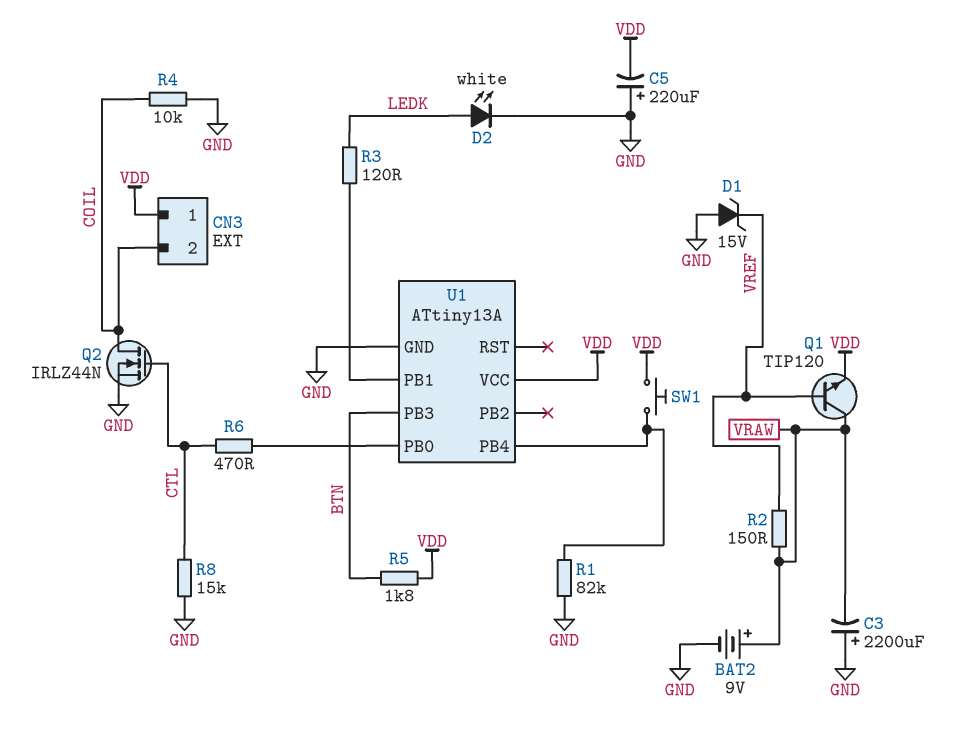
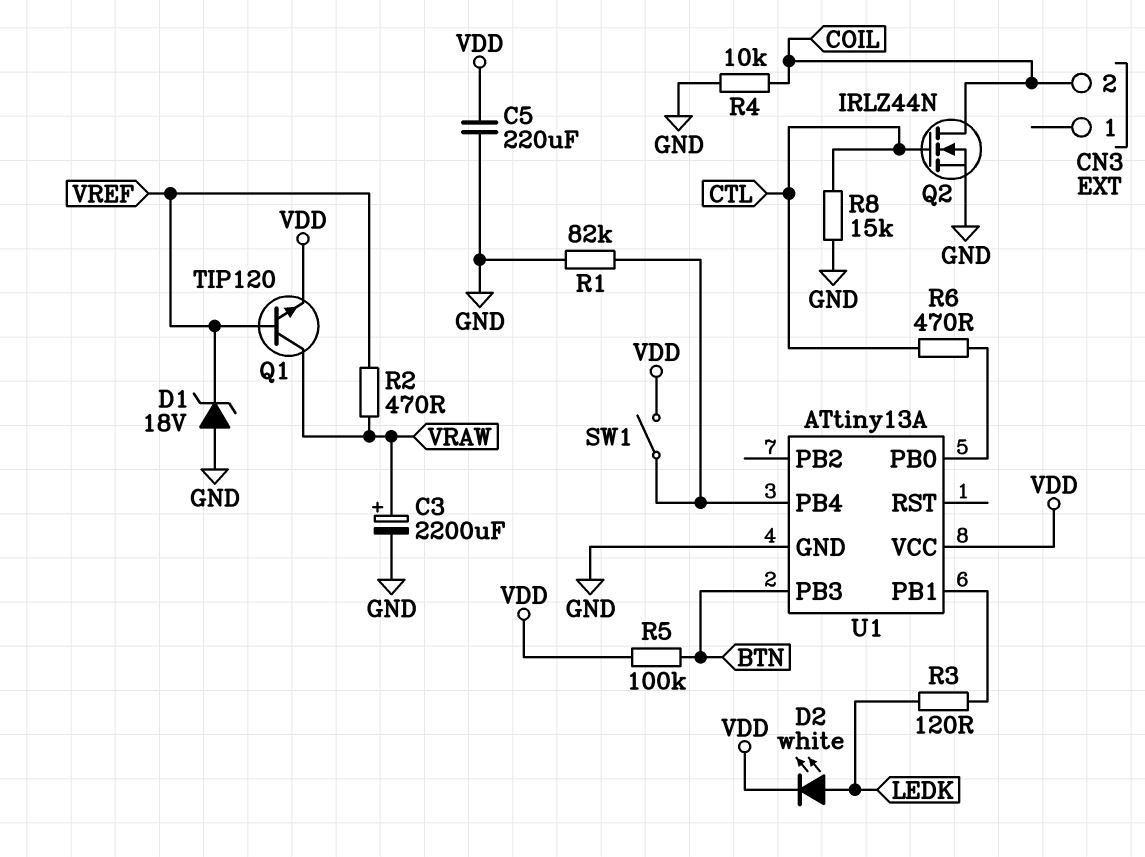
BAT2: 9V (plus VRAW, minus GND) -> none
C3: 2200uF (plus GND, minus VRAW) -> 2200uF (plus VRAW, minus GND)
C5: 220uF (plus GND, minus VDD) -> 220uF (GND, VDD)
CN3 pin 1: VDD -> none
D1: zener 15V (A GND, K VREF) -> zener 18V (A GND, K VREF)
D2: LED white (A LEDK, K GND) -> LED white (A LEDK, K VDD)
R2: 150 (VRAW, VREF) -> 470 (VRAW, VREF)
R5: 1.8k (BTN, VDD) -> 100k (BTN, VDD)
SW1: button (U1/PB4, VDD) -> switch (U1/PB4, VDD)

